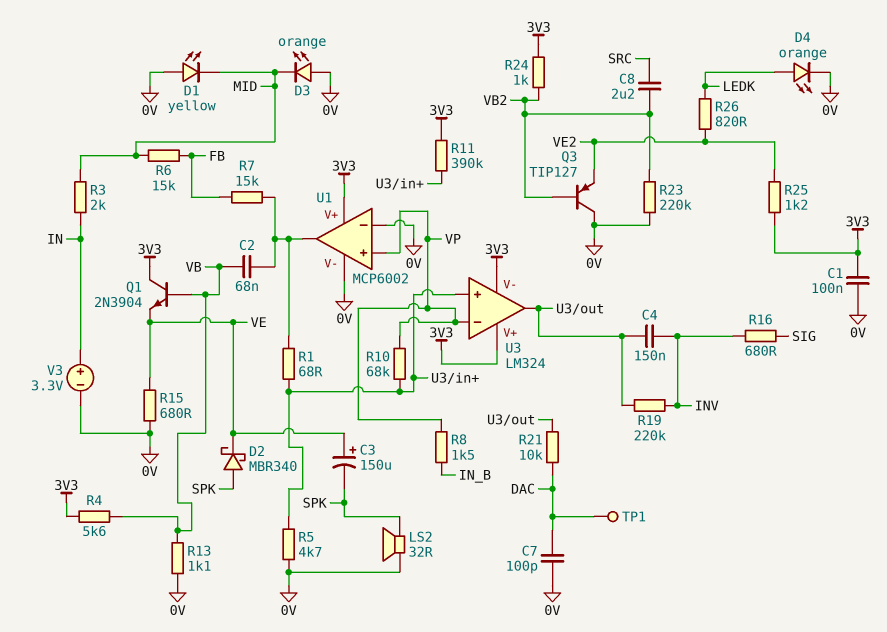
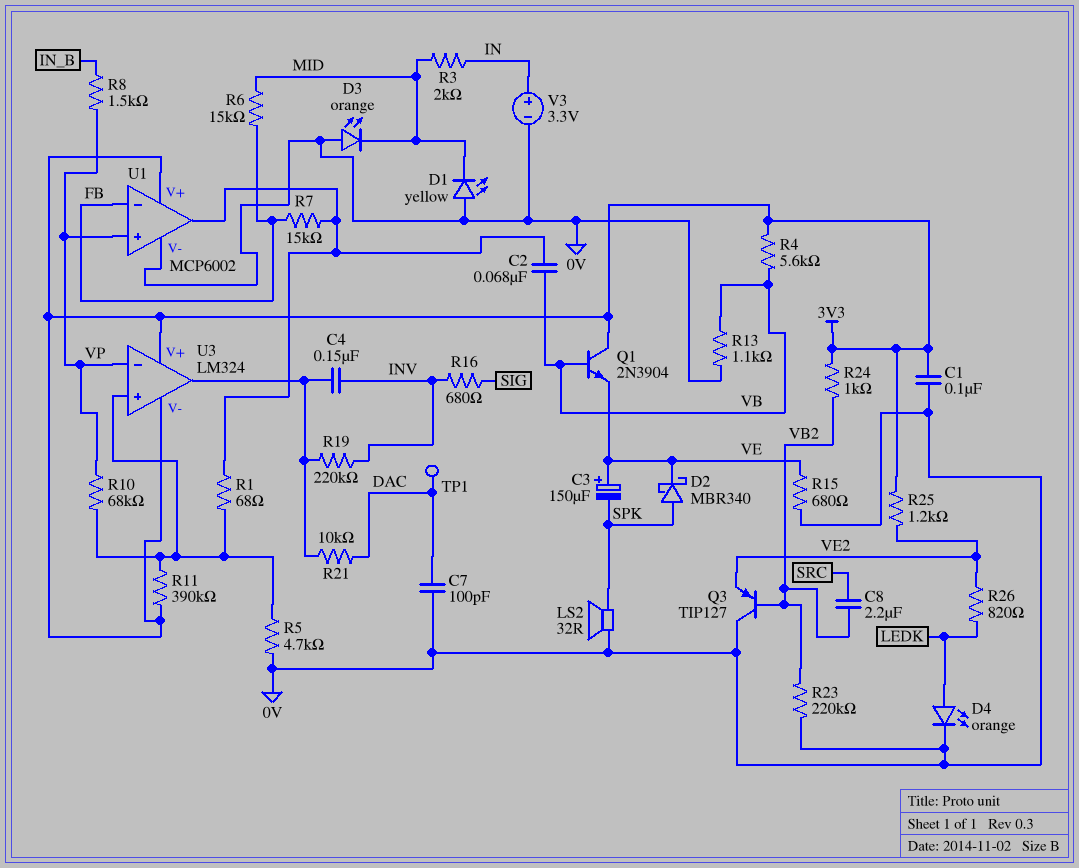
U1 pin in-: 0V -> FB

